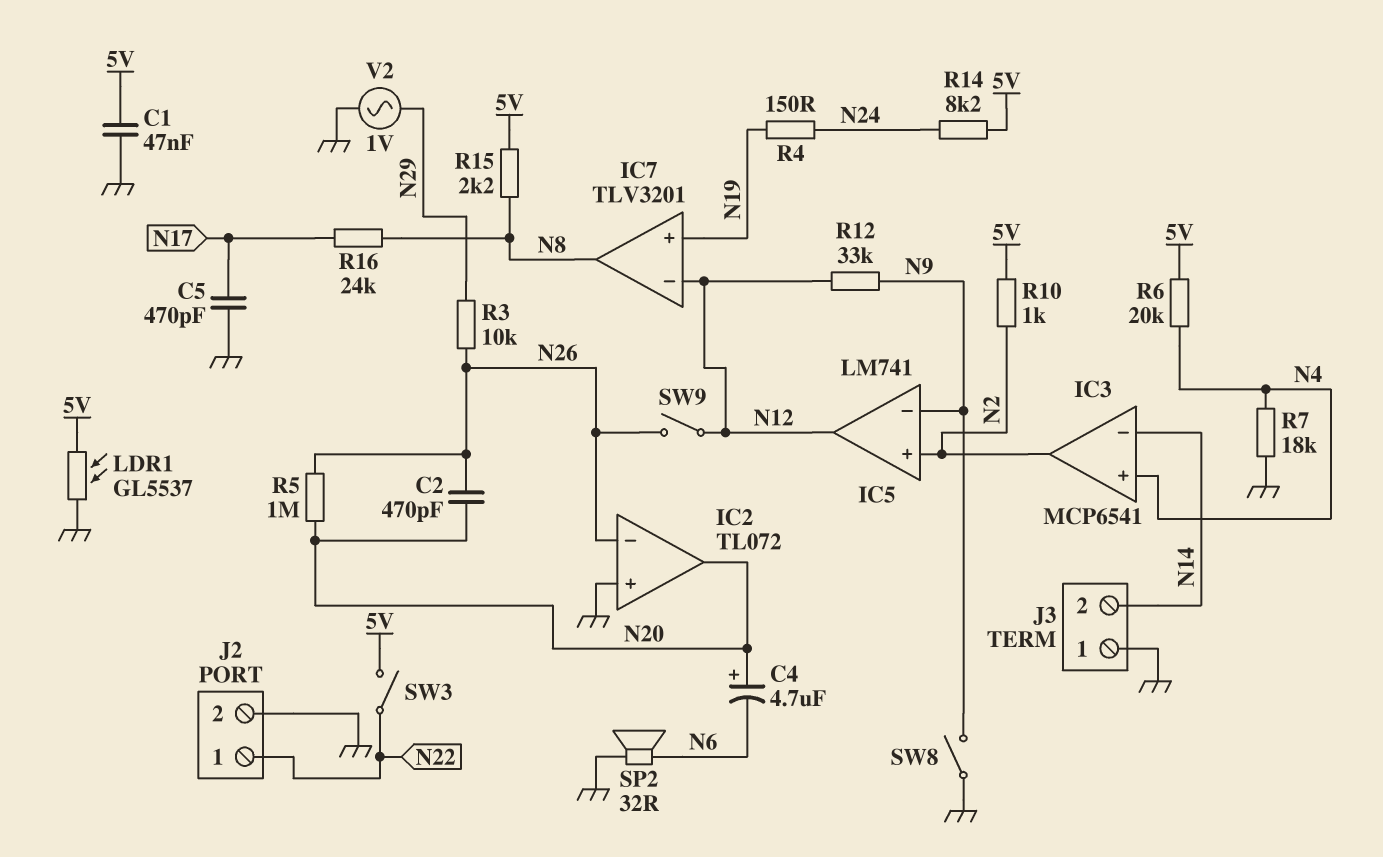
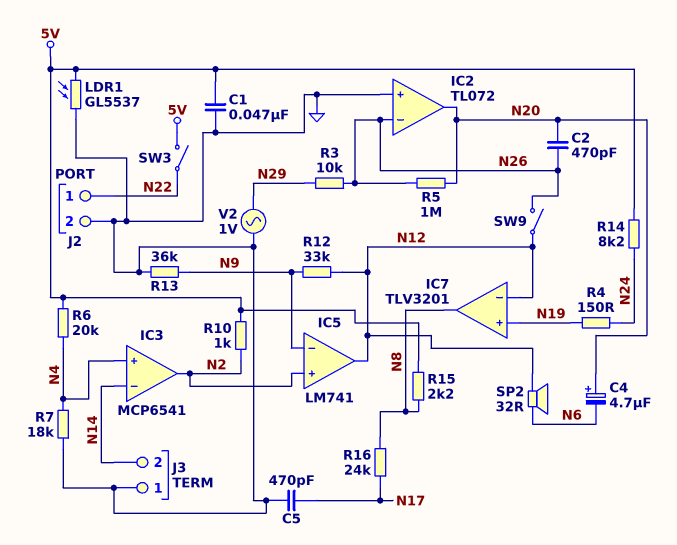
R13: none -> 36k (GND, N9)
SP2: speaker 32R (GND, N6) -> speaker 32R (N6, N12)
SW8: switch (GND, N9) -> none

